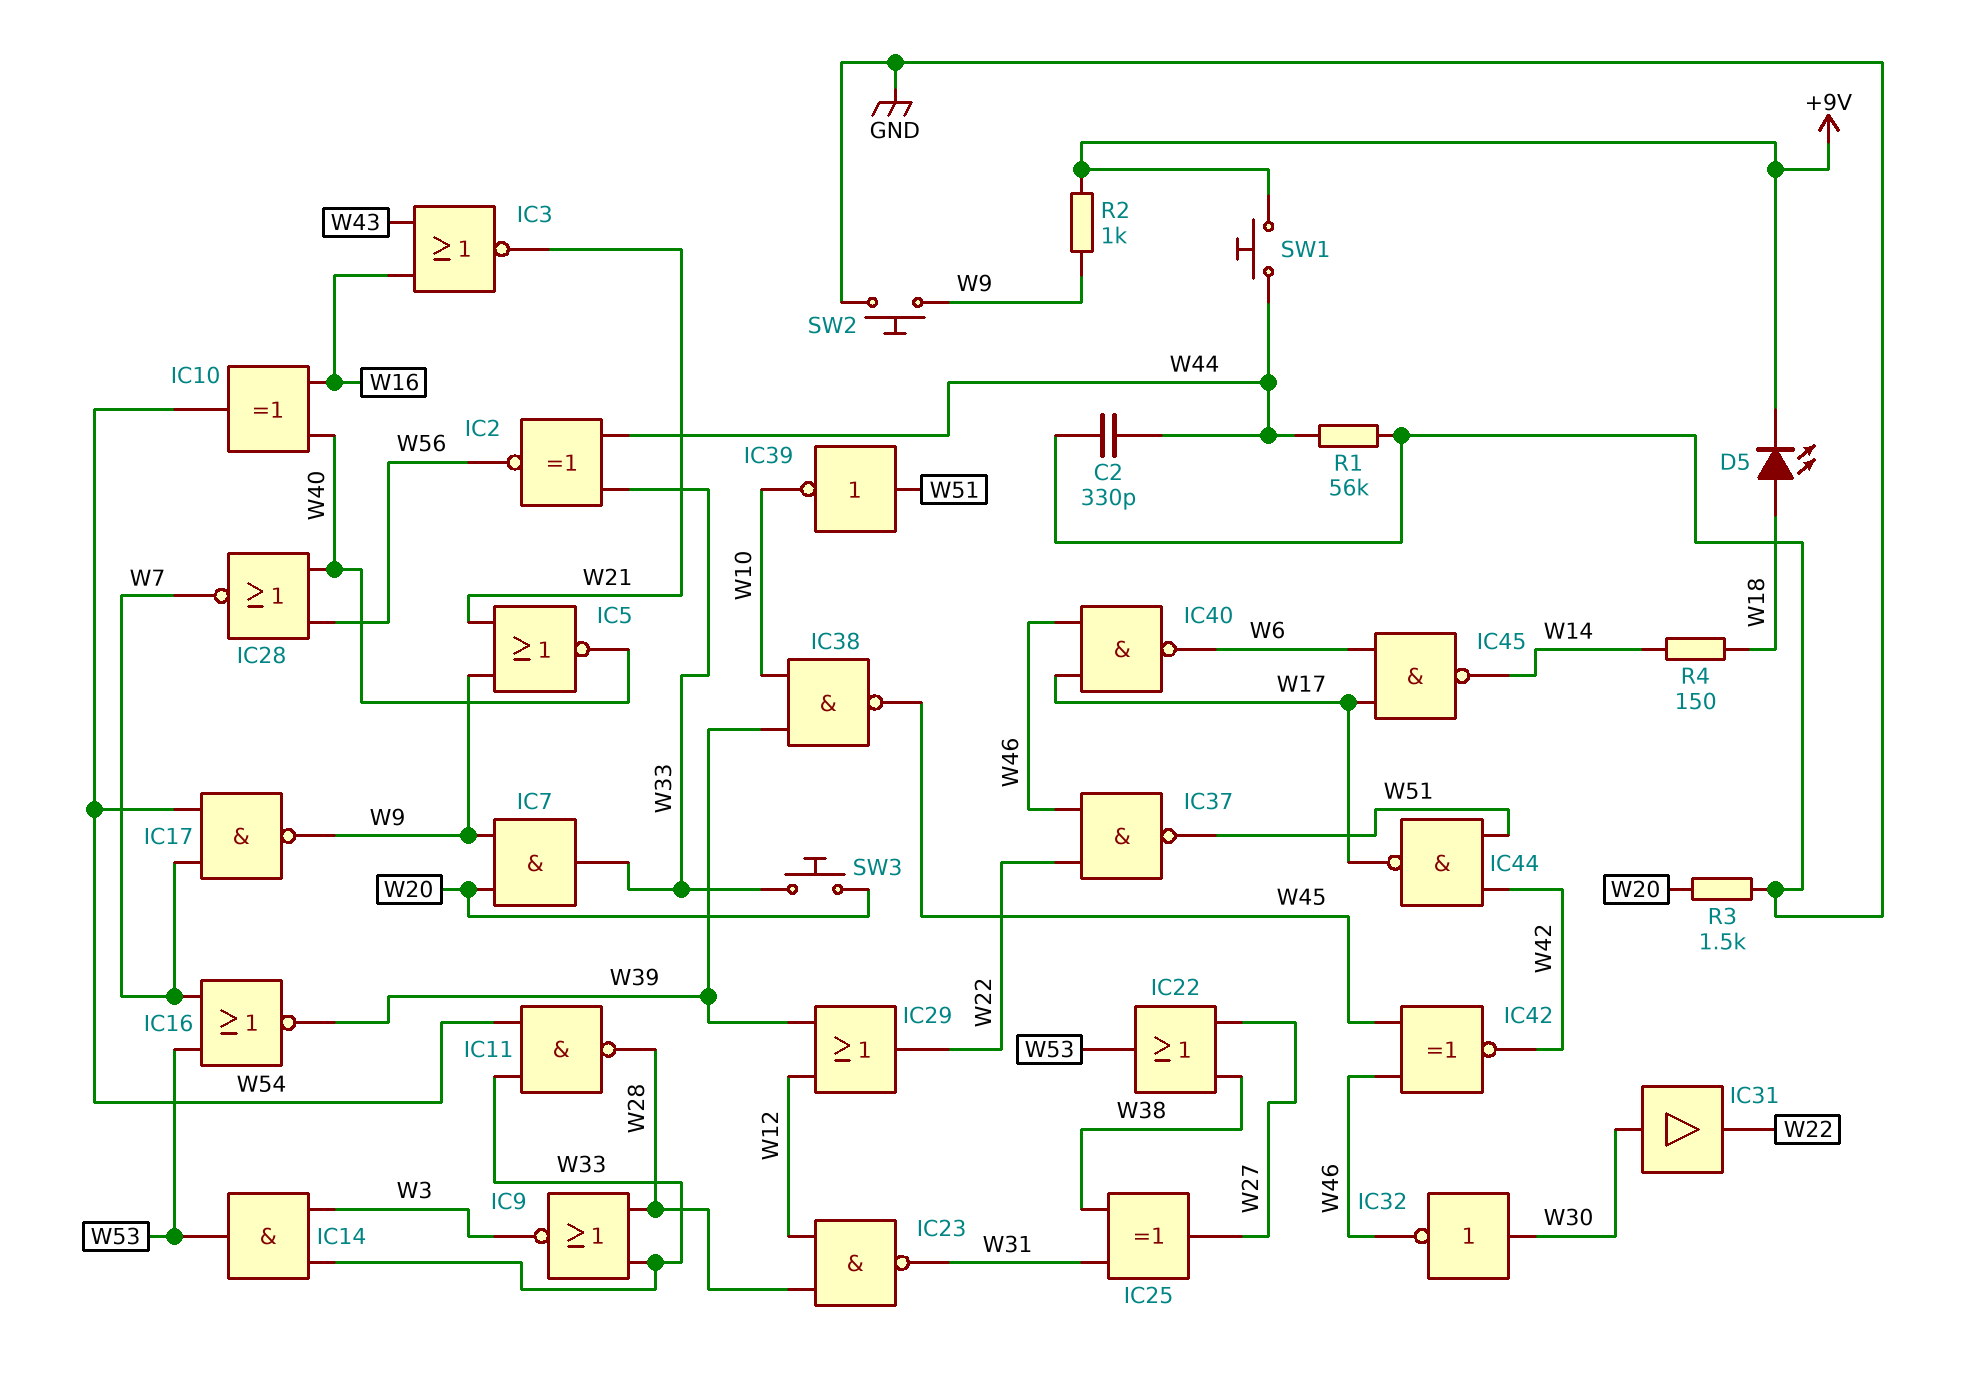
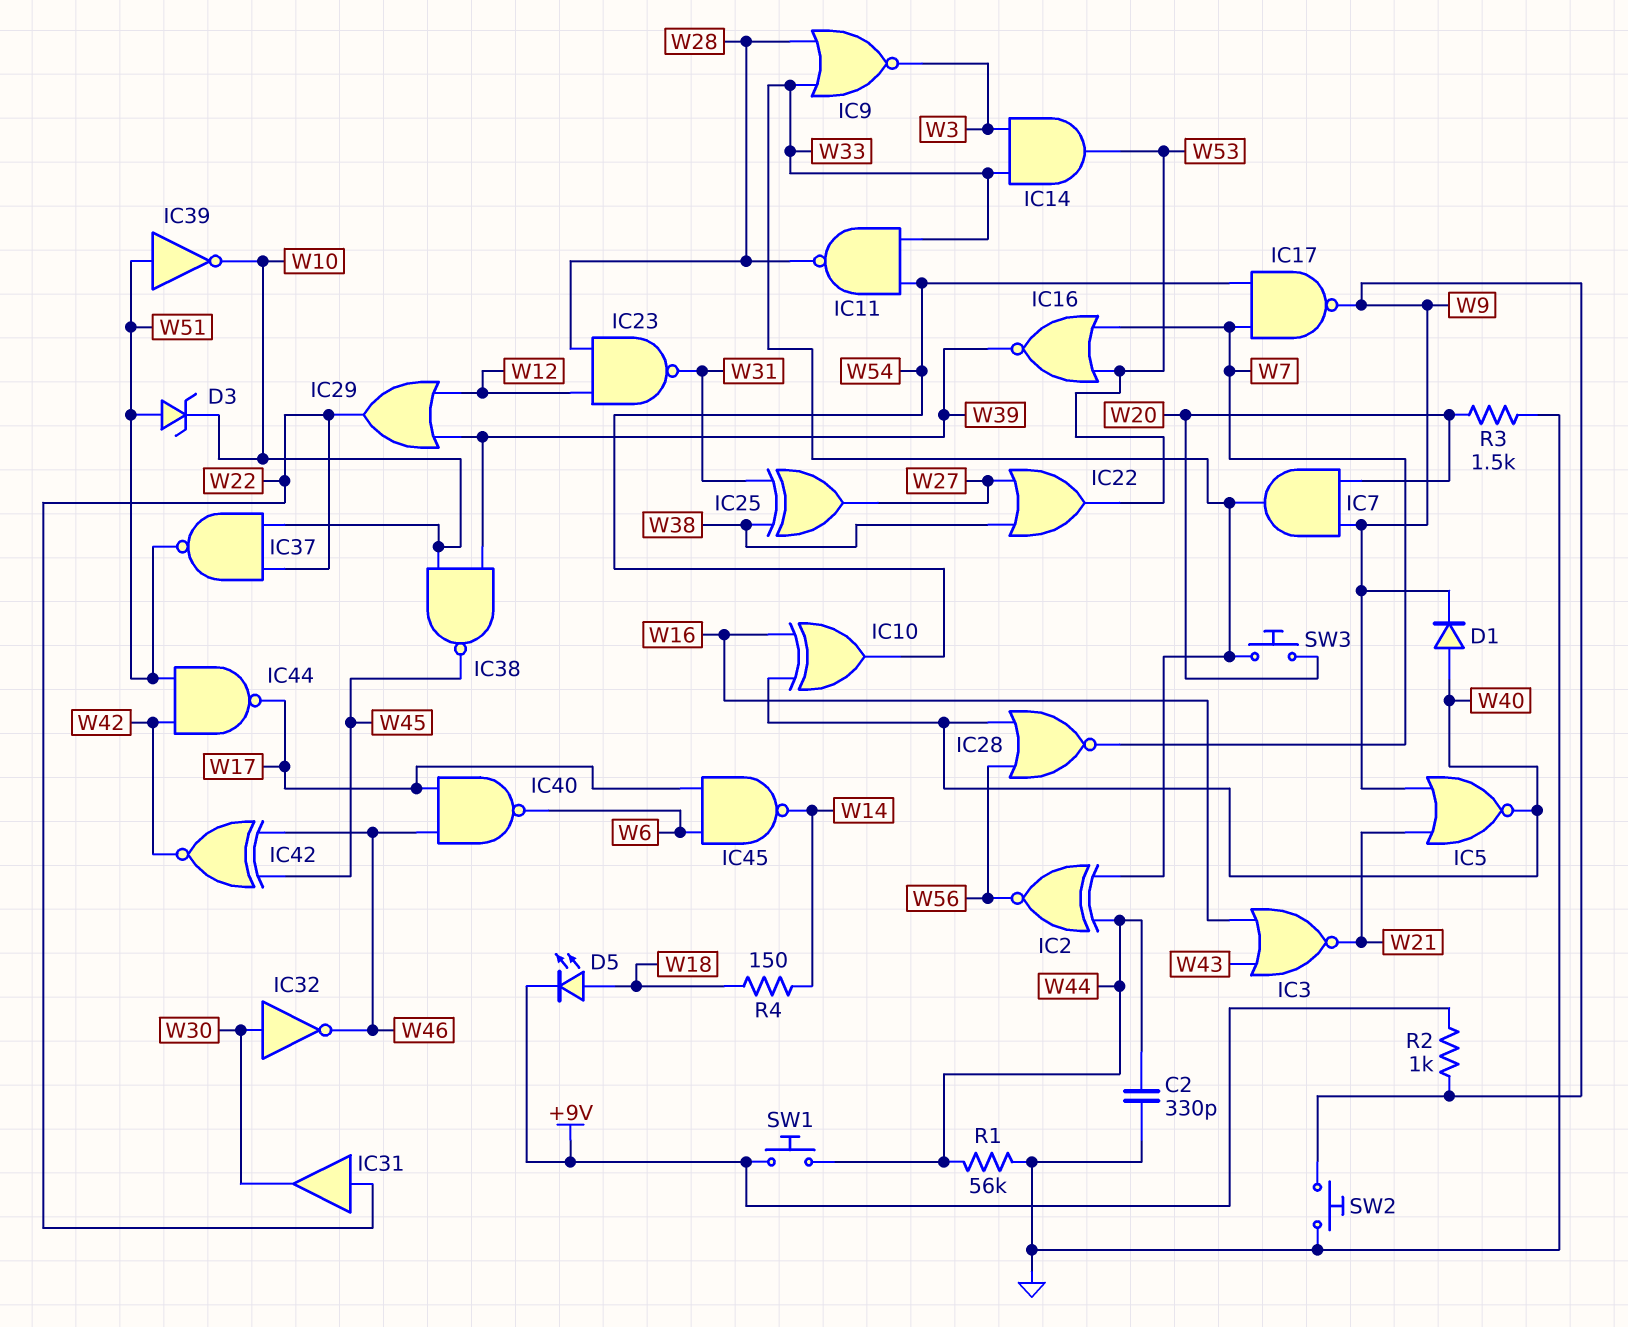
D1: none -> diode (A W40, K W9)
D3: none -> zener (A W51, K W10)
IC31: buffer (in W30, out W22) -> buffer (in W22, out W30)
IC37: NAND (in W22, in W46, out W51) -> NAND (in W10, in W22, out W51)

